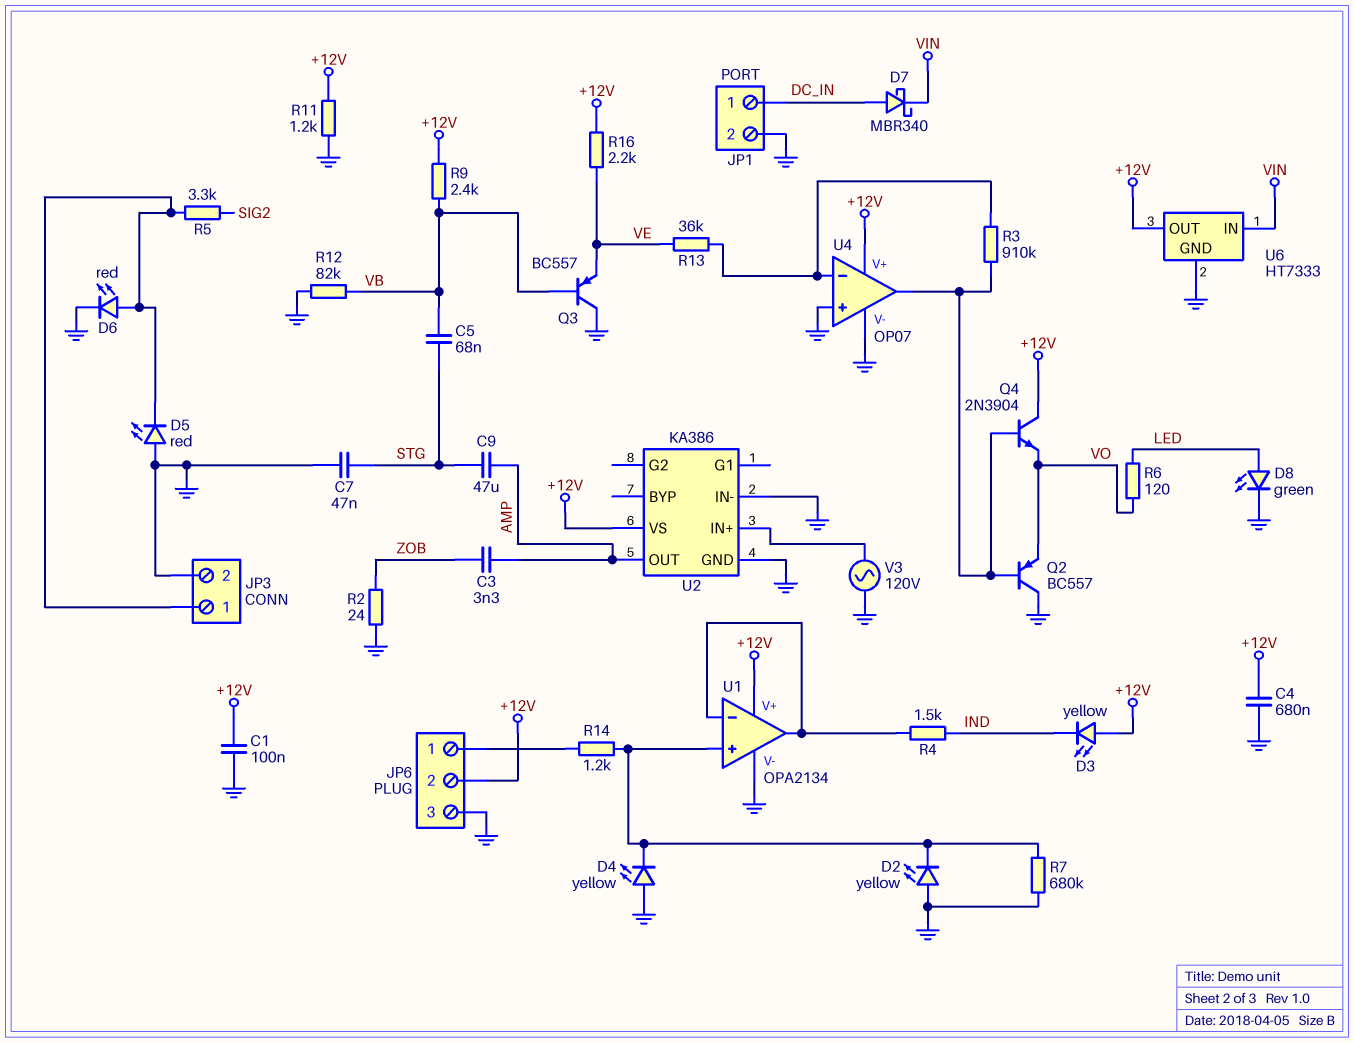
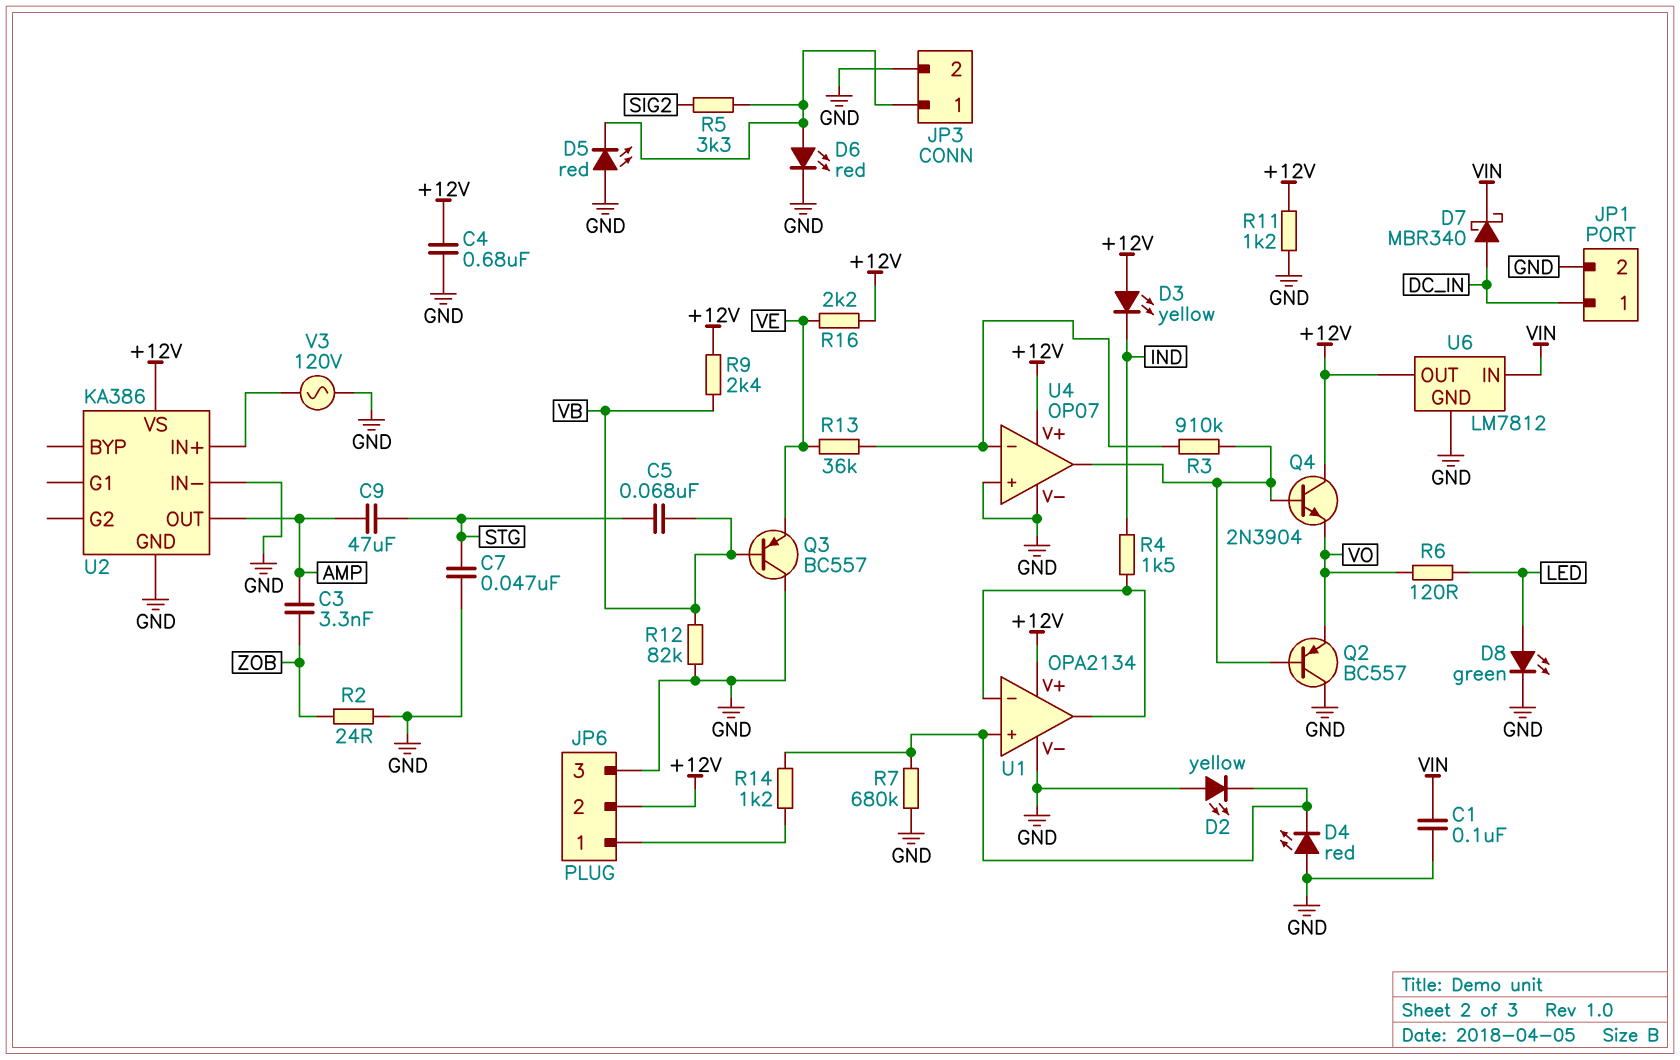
C1: 100nF (+12V, GND) -> 100nF (GND, VIN)
D4: LED yellow (A GND, K U1/in+) -> LED red (A GND, K U1/in+)
U6: HT7333 -> LM7812

